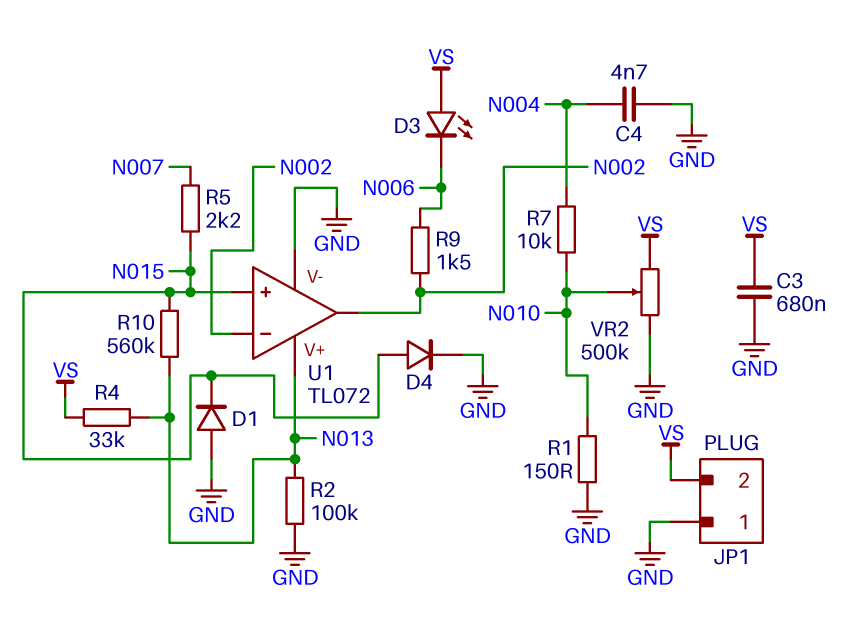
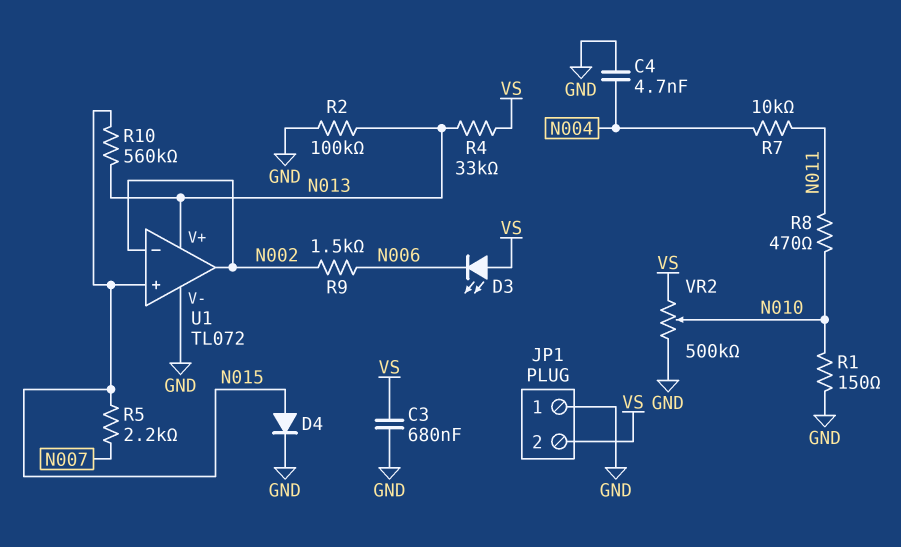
D1: diode (A GND, K N015) -> none
R7: 10k (N004, N010) -> 10k (N004, N011)
R8: none -> 470 (N010, N011)

